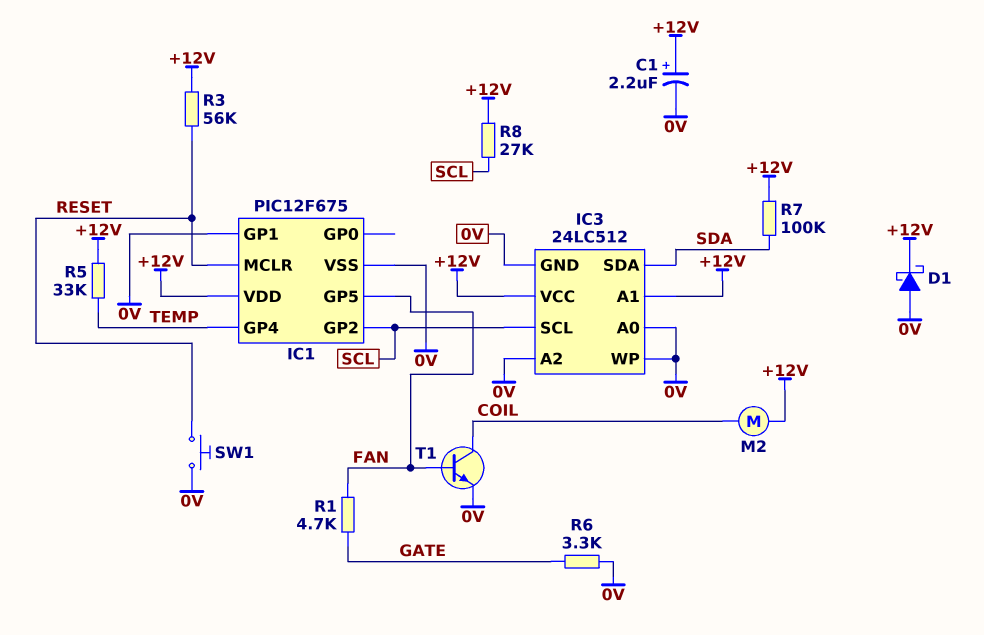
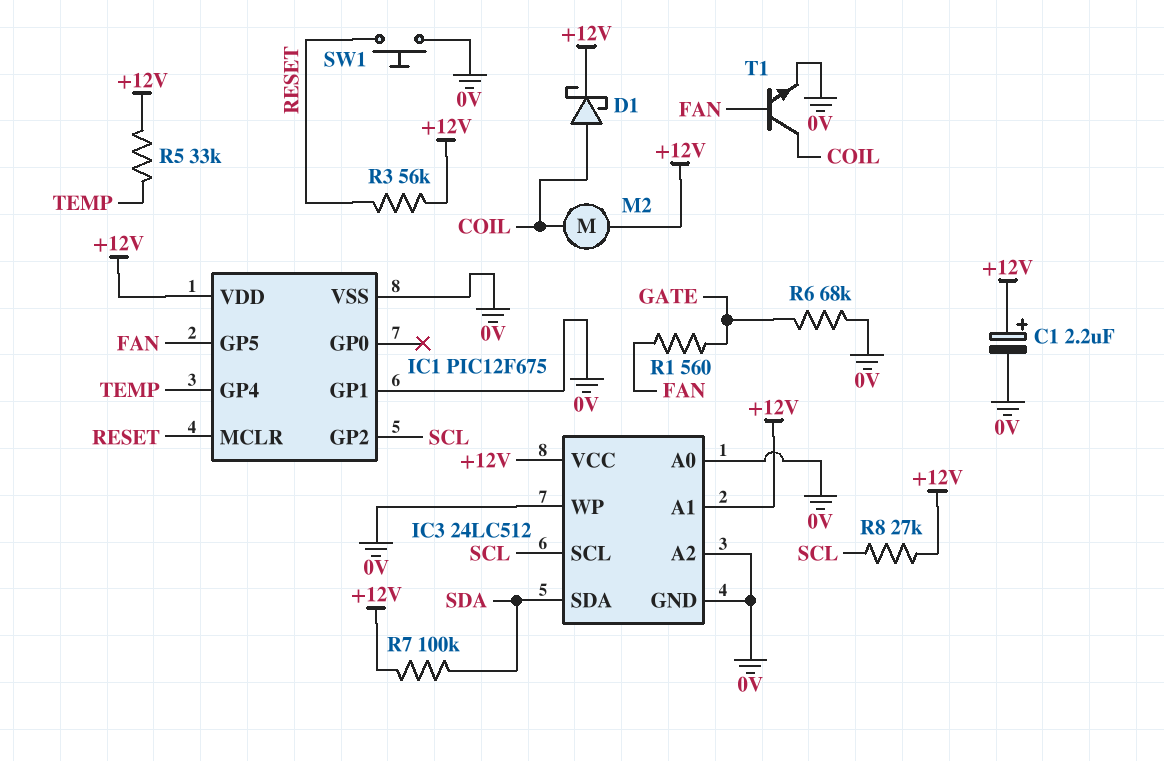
D1: schottky (A 0V, K +12V) -> schottky (A COIL, K +12V)
R1: 4.7k (FAN, GATE) -> 560 (FAN, GATE)
R6: 3.3k (0V, GATE) -> 68k (0V, GATE)

